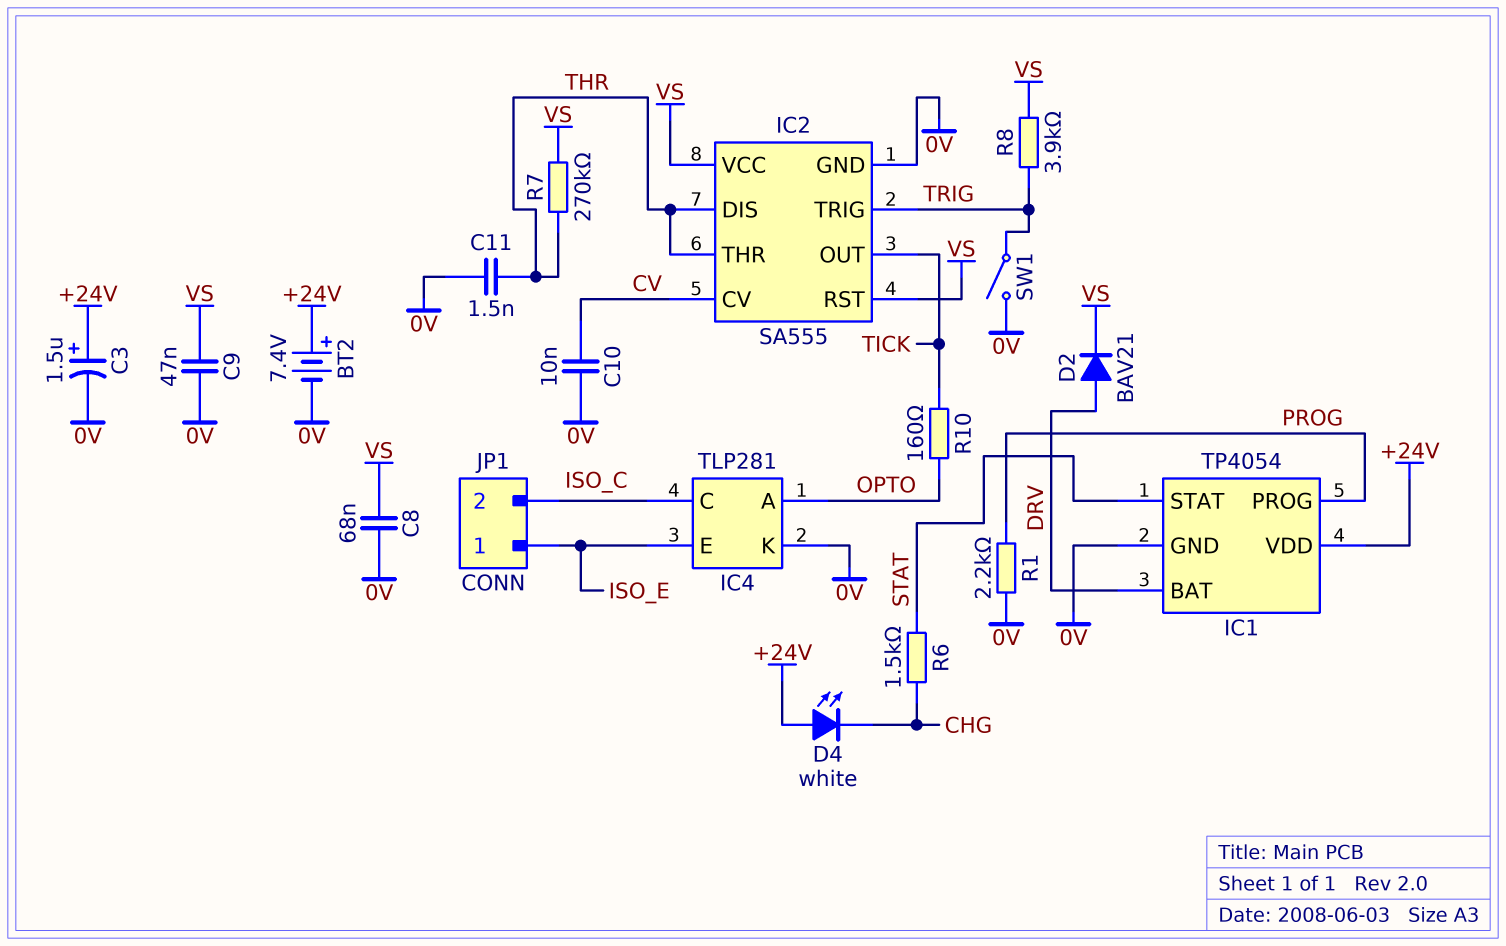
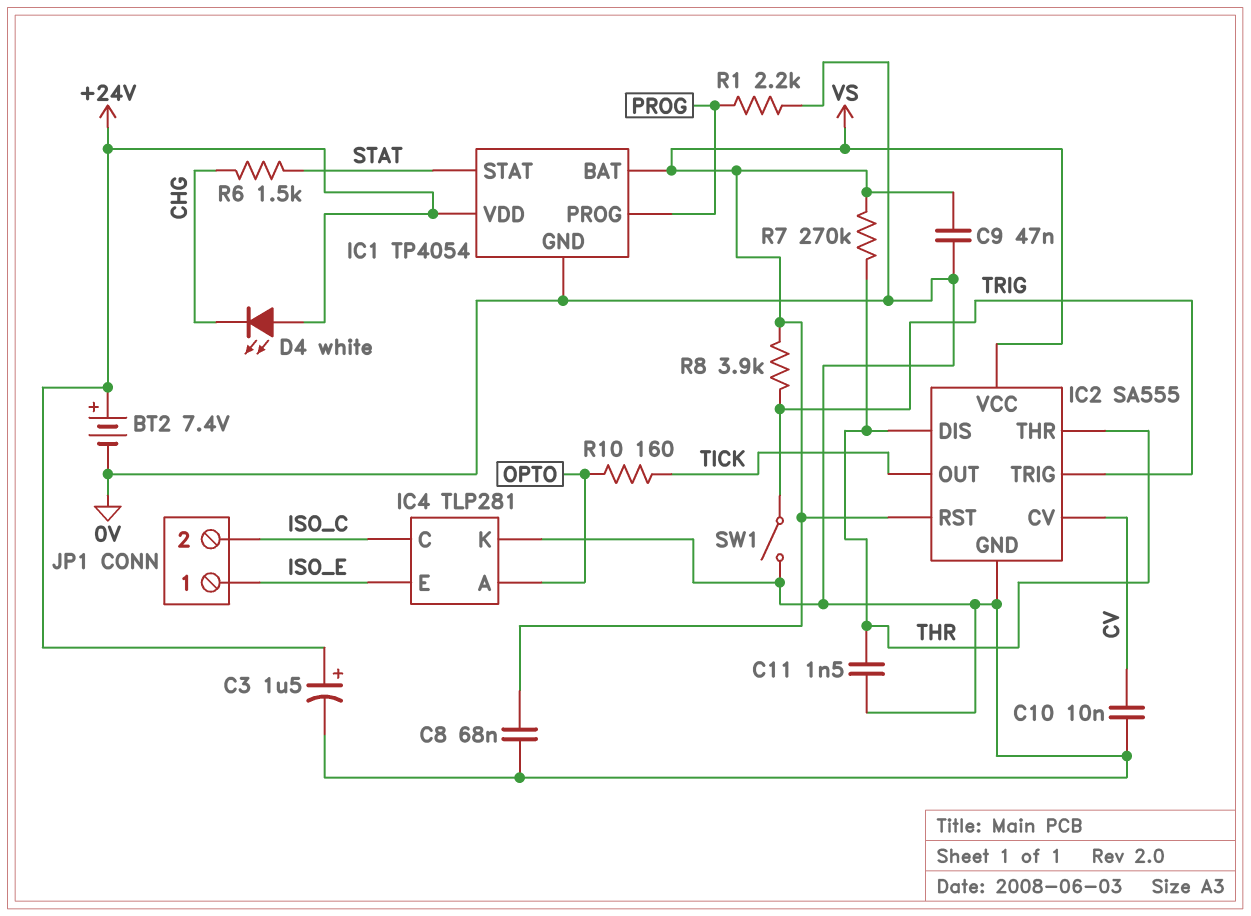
D2: diode BAV21 (A DRV, K VS) -> none
IC1 pin BAT: DRV -> VS

